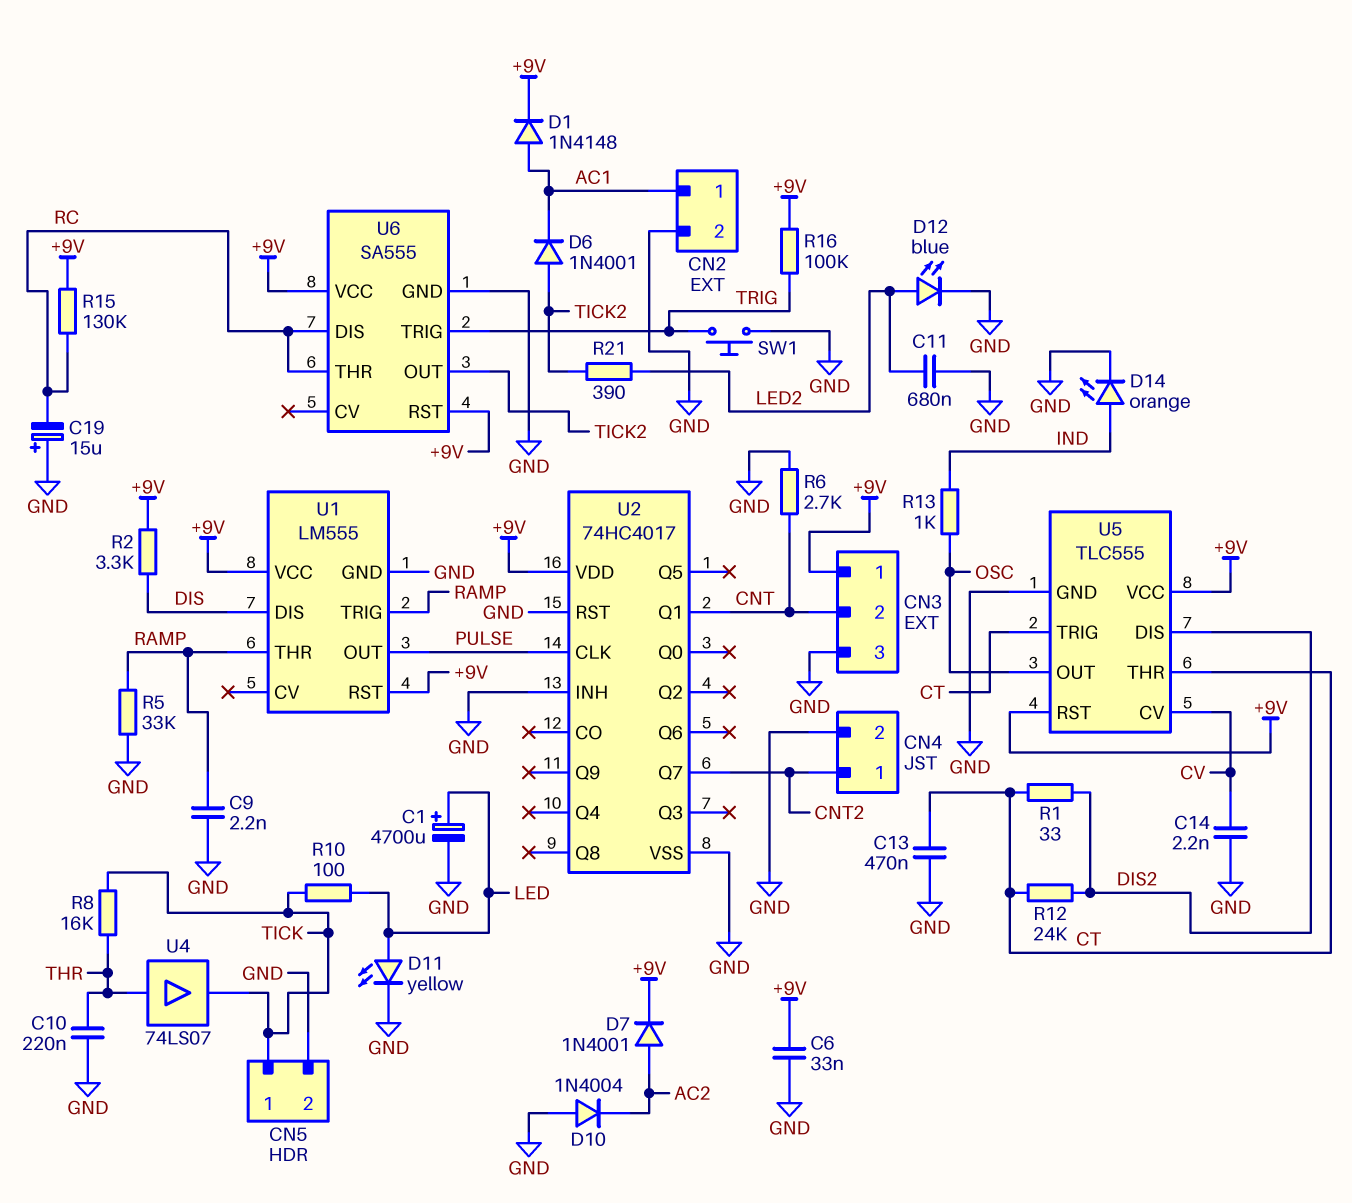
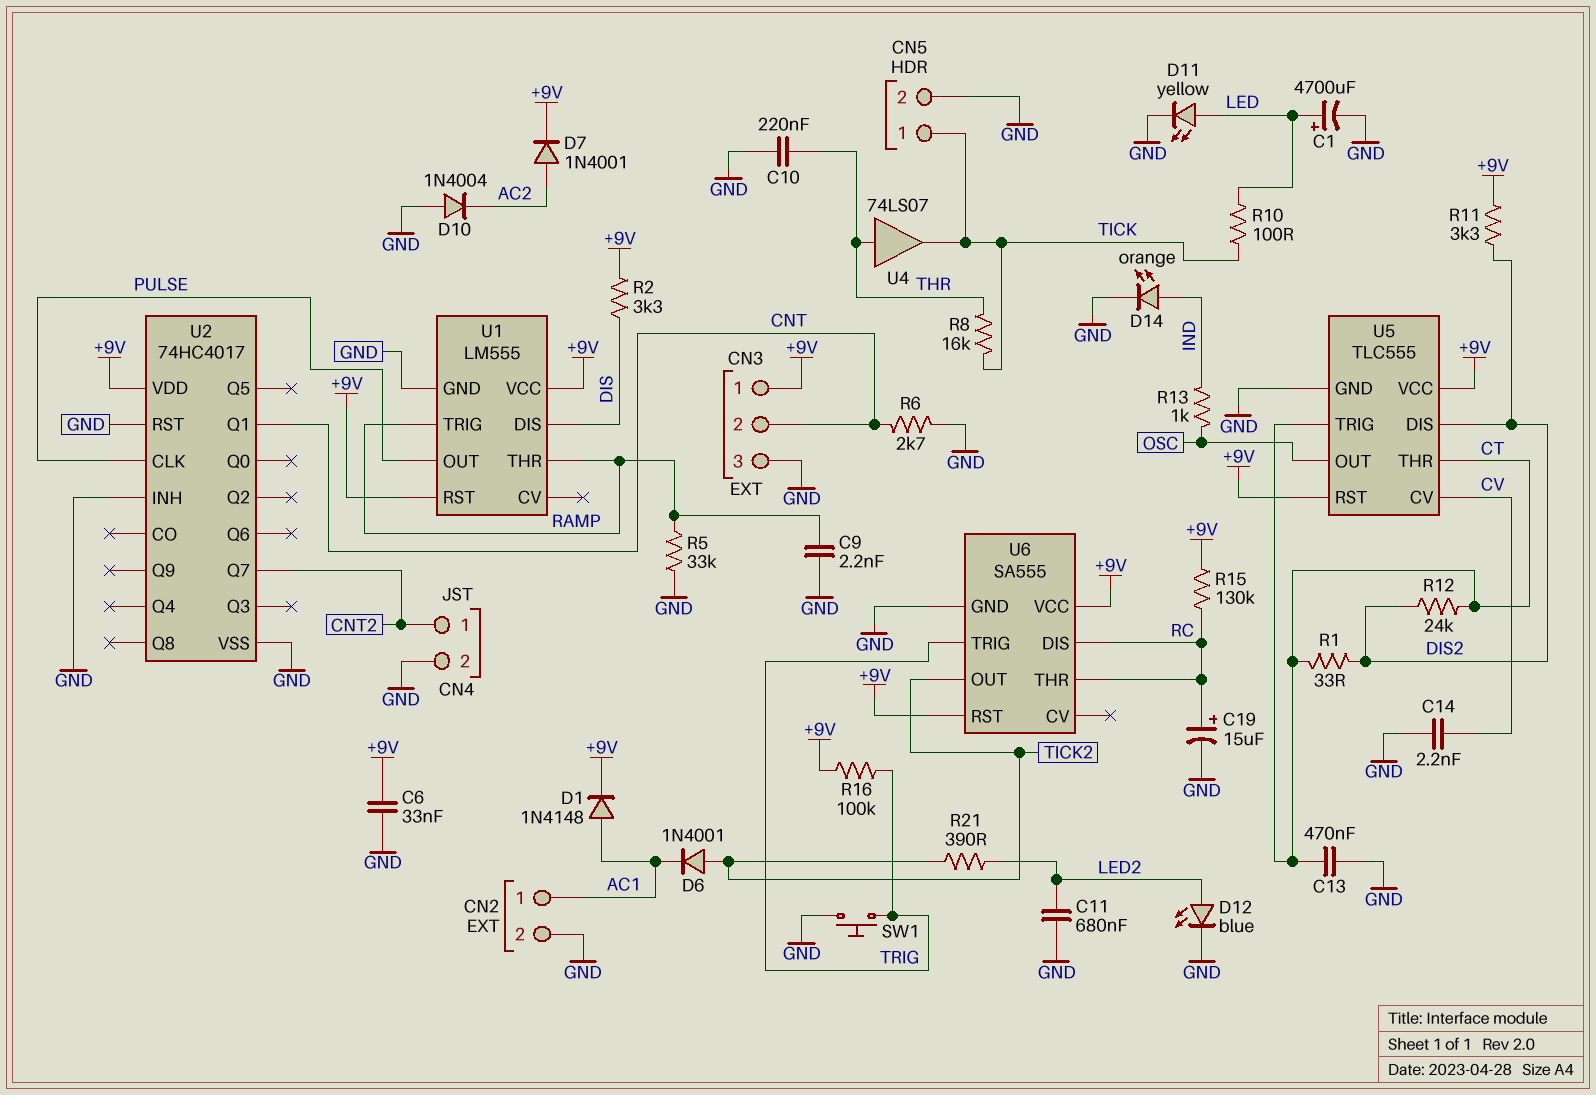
C19: 15uF (plus GND, minus RC) -> 15uF (plus RC, minus GND)
R11: none -> 3.3k (+9V, DIS2)

